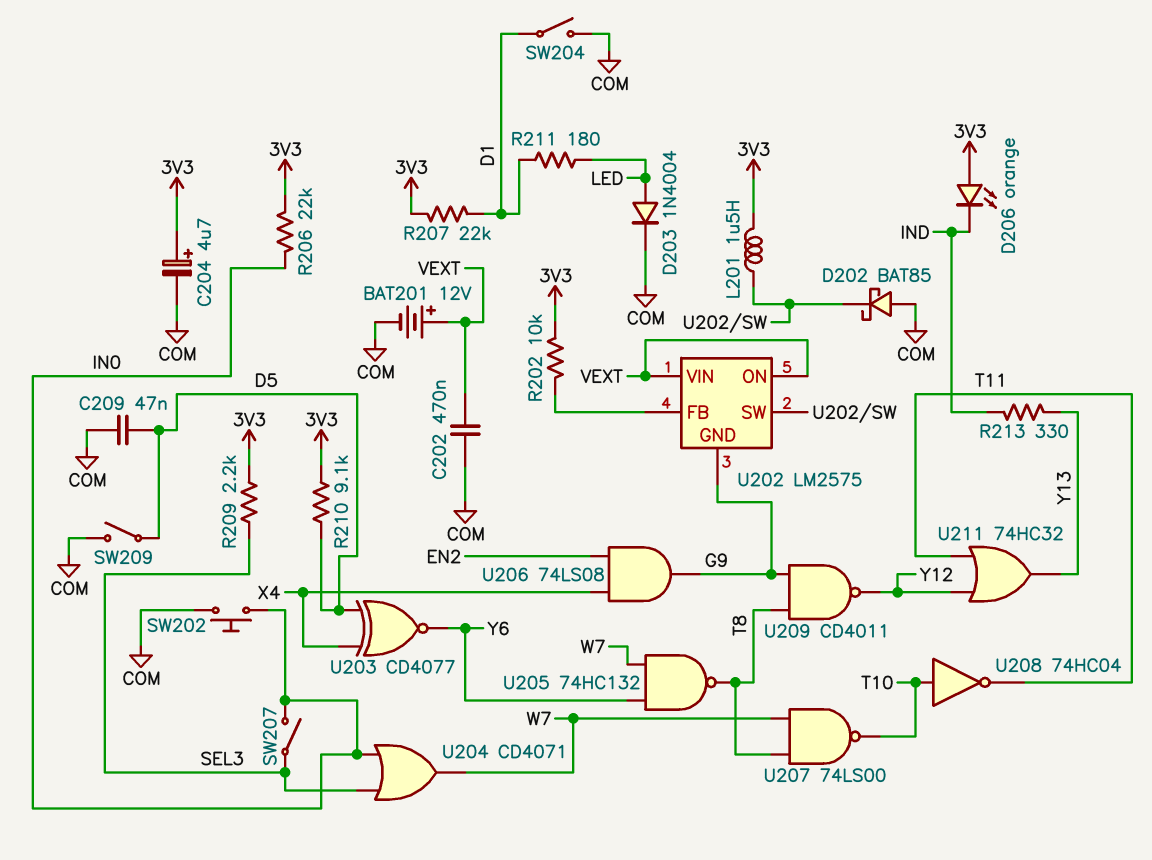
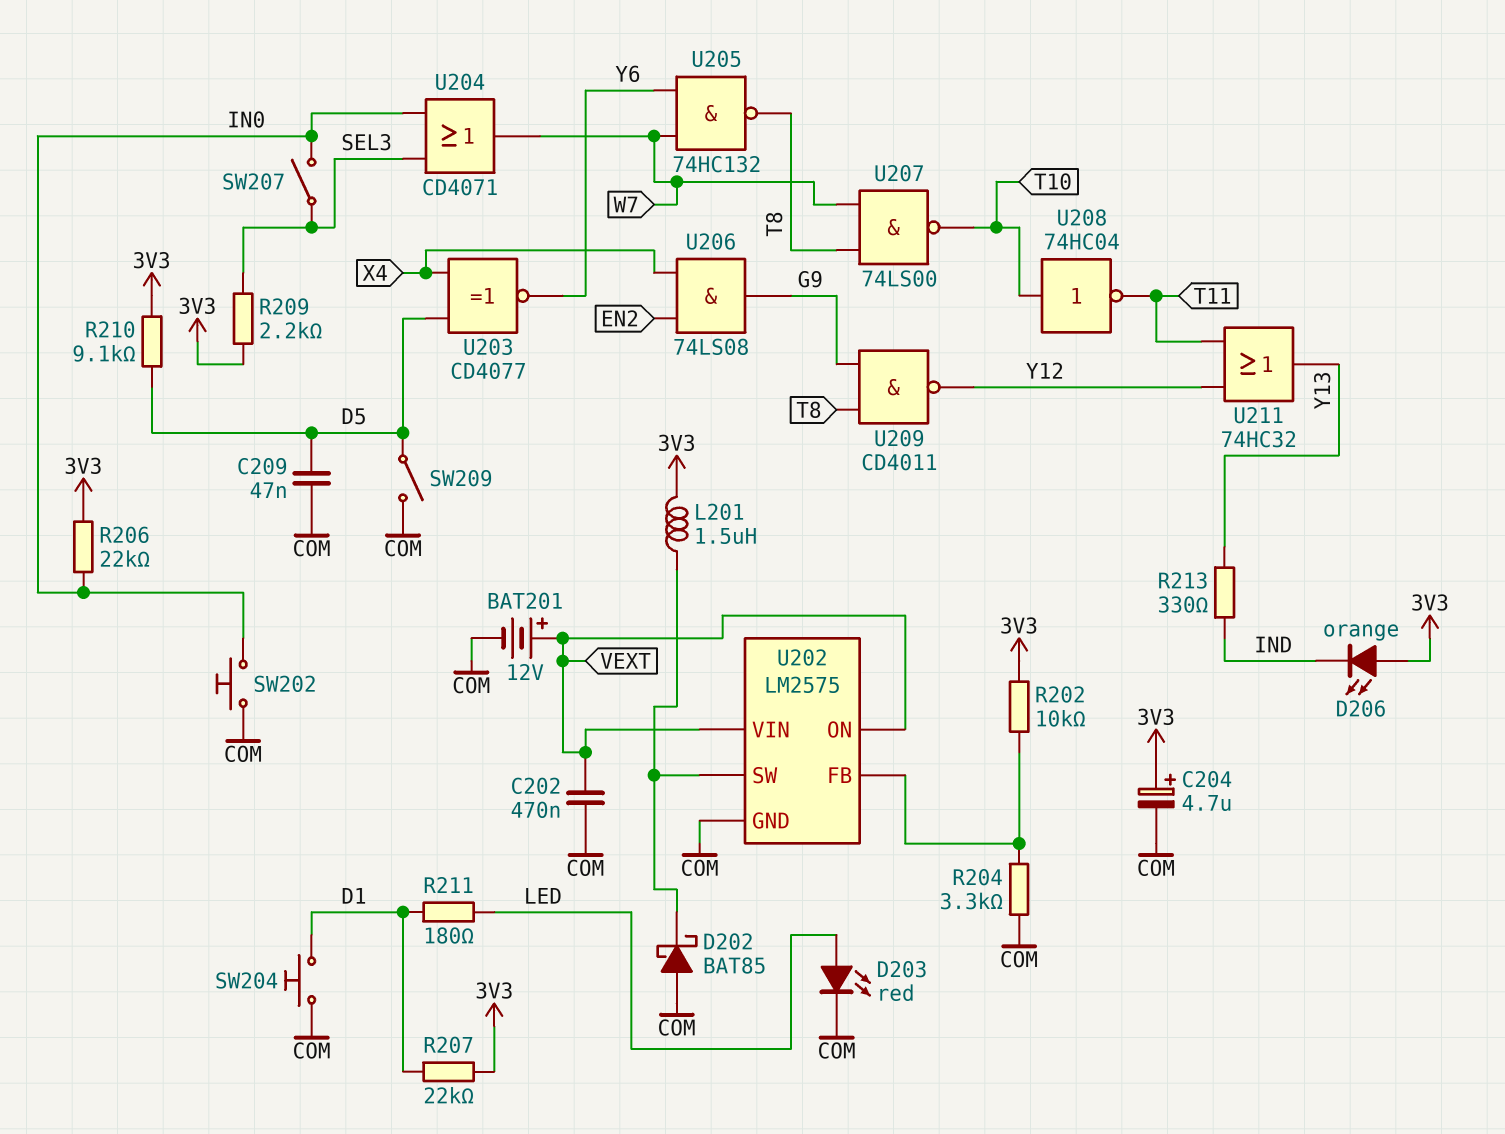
D203: diode 1N4004 (A LED, K COM) -> LED red (A LED, K COM)
R204: none -> 3.3k (COM, U202/FB)
SW204: switch (COM, D1) -> button (COM, D1)
U202 pin GND: G9 -> COM

